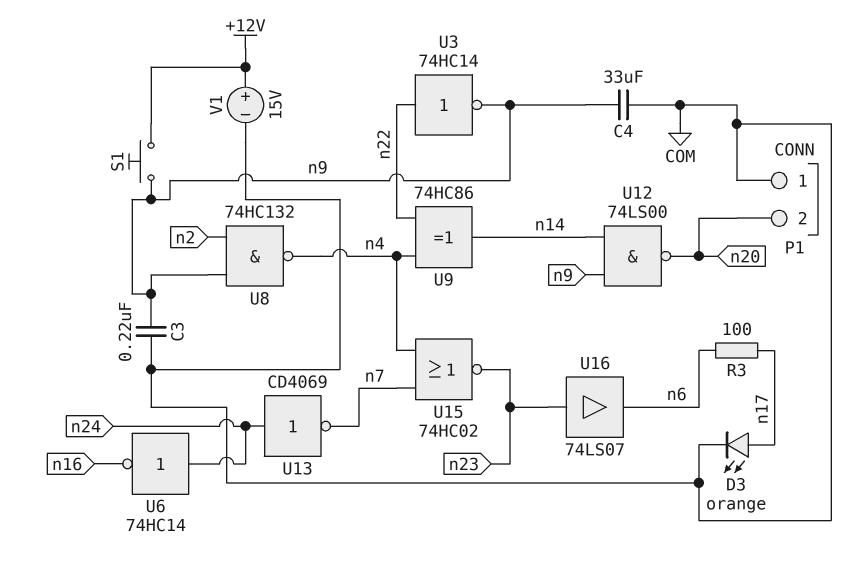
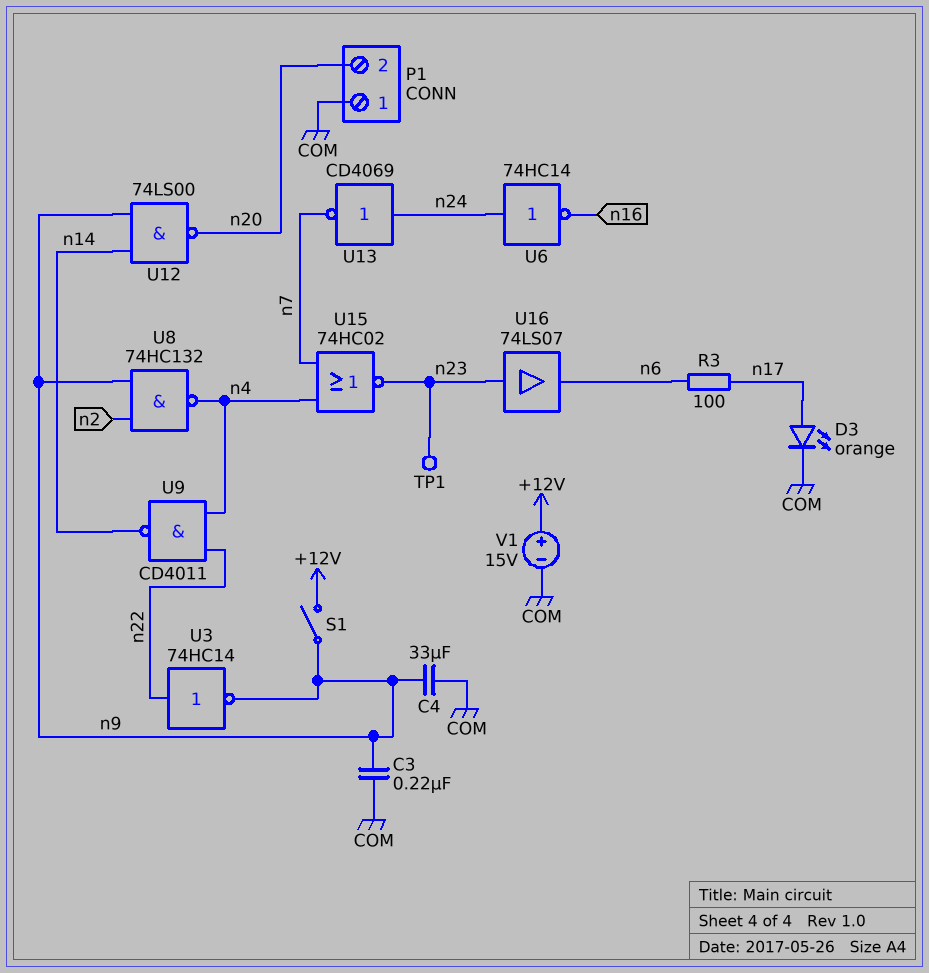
S1: button (+12V, n9) -> switch (+12V, n9)
TP1: none -> test point (n23)
U9: XOR 74HC86 (in n4, in n22, out n14) -> NAND CD4011 (in n4, in n22, out n14)

